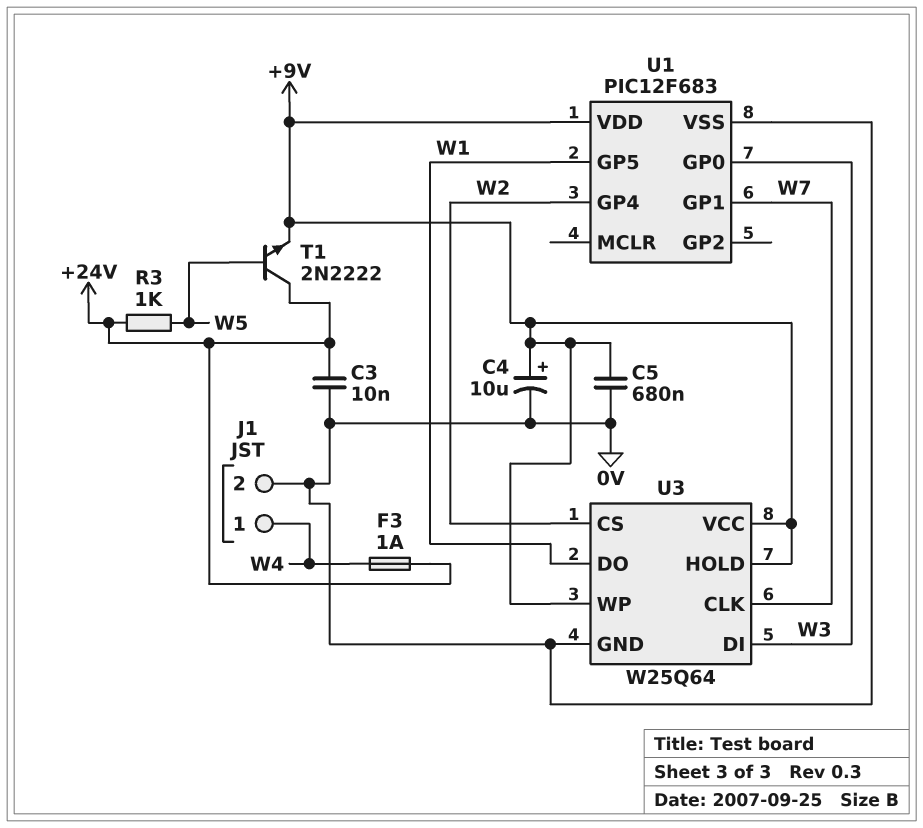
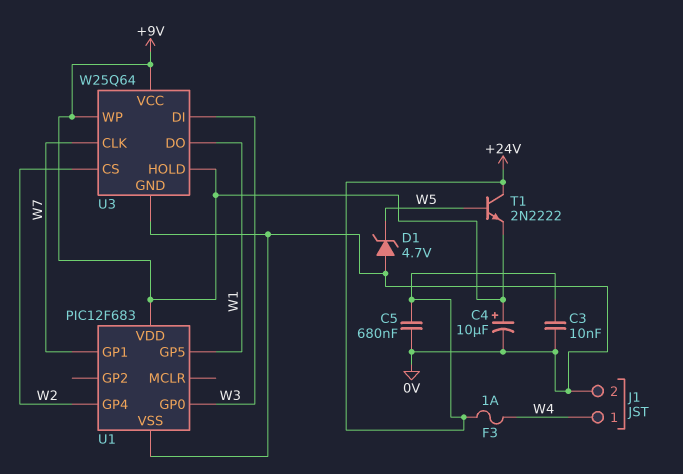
C5: 680nF (+9V, 0V) -> 680nF (+24V, 0V)
D1: none -> zener 4.7V (A 0V, K W5)
R3: 1k (+24V, W5) -> none

